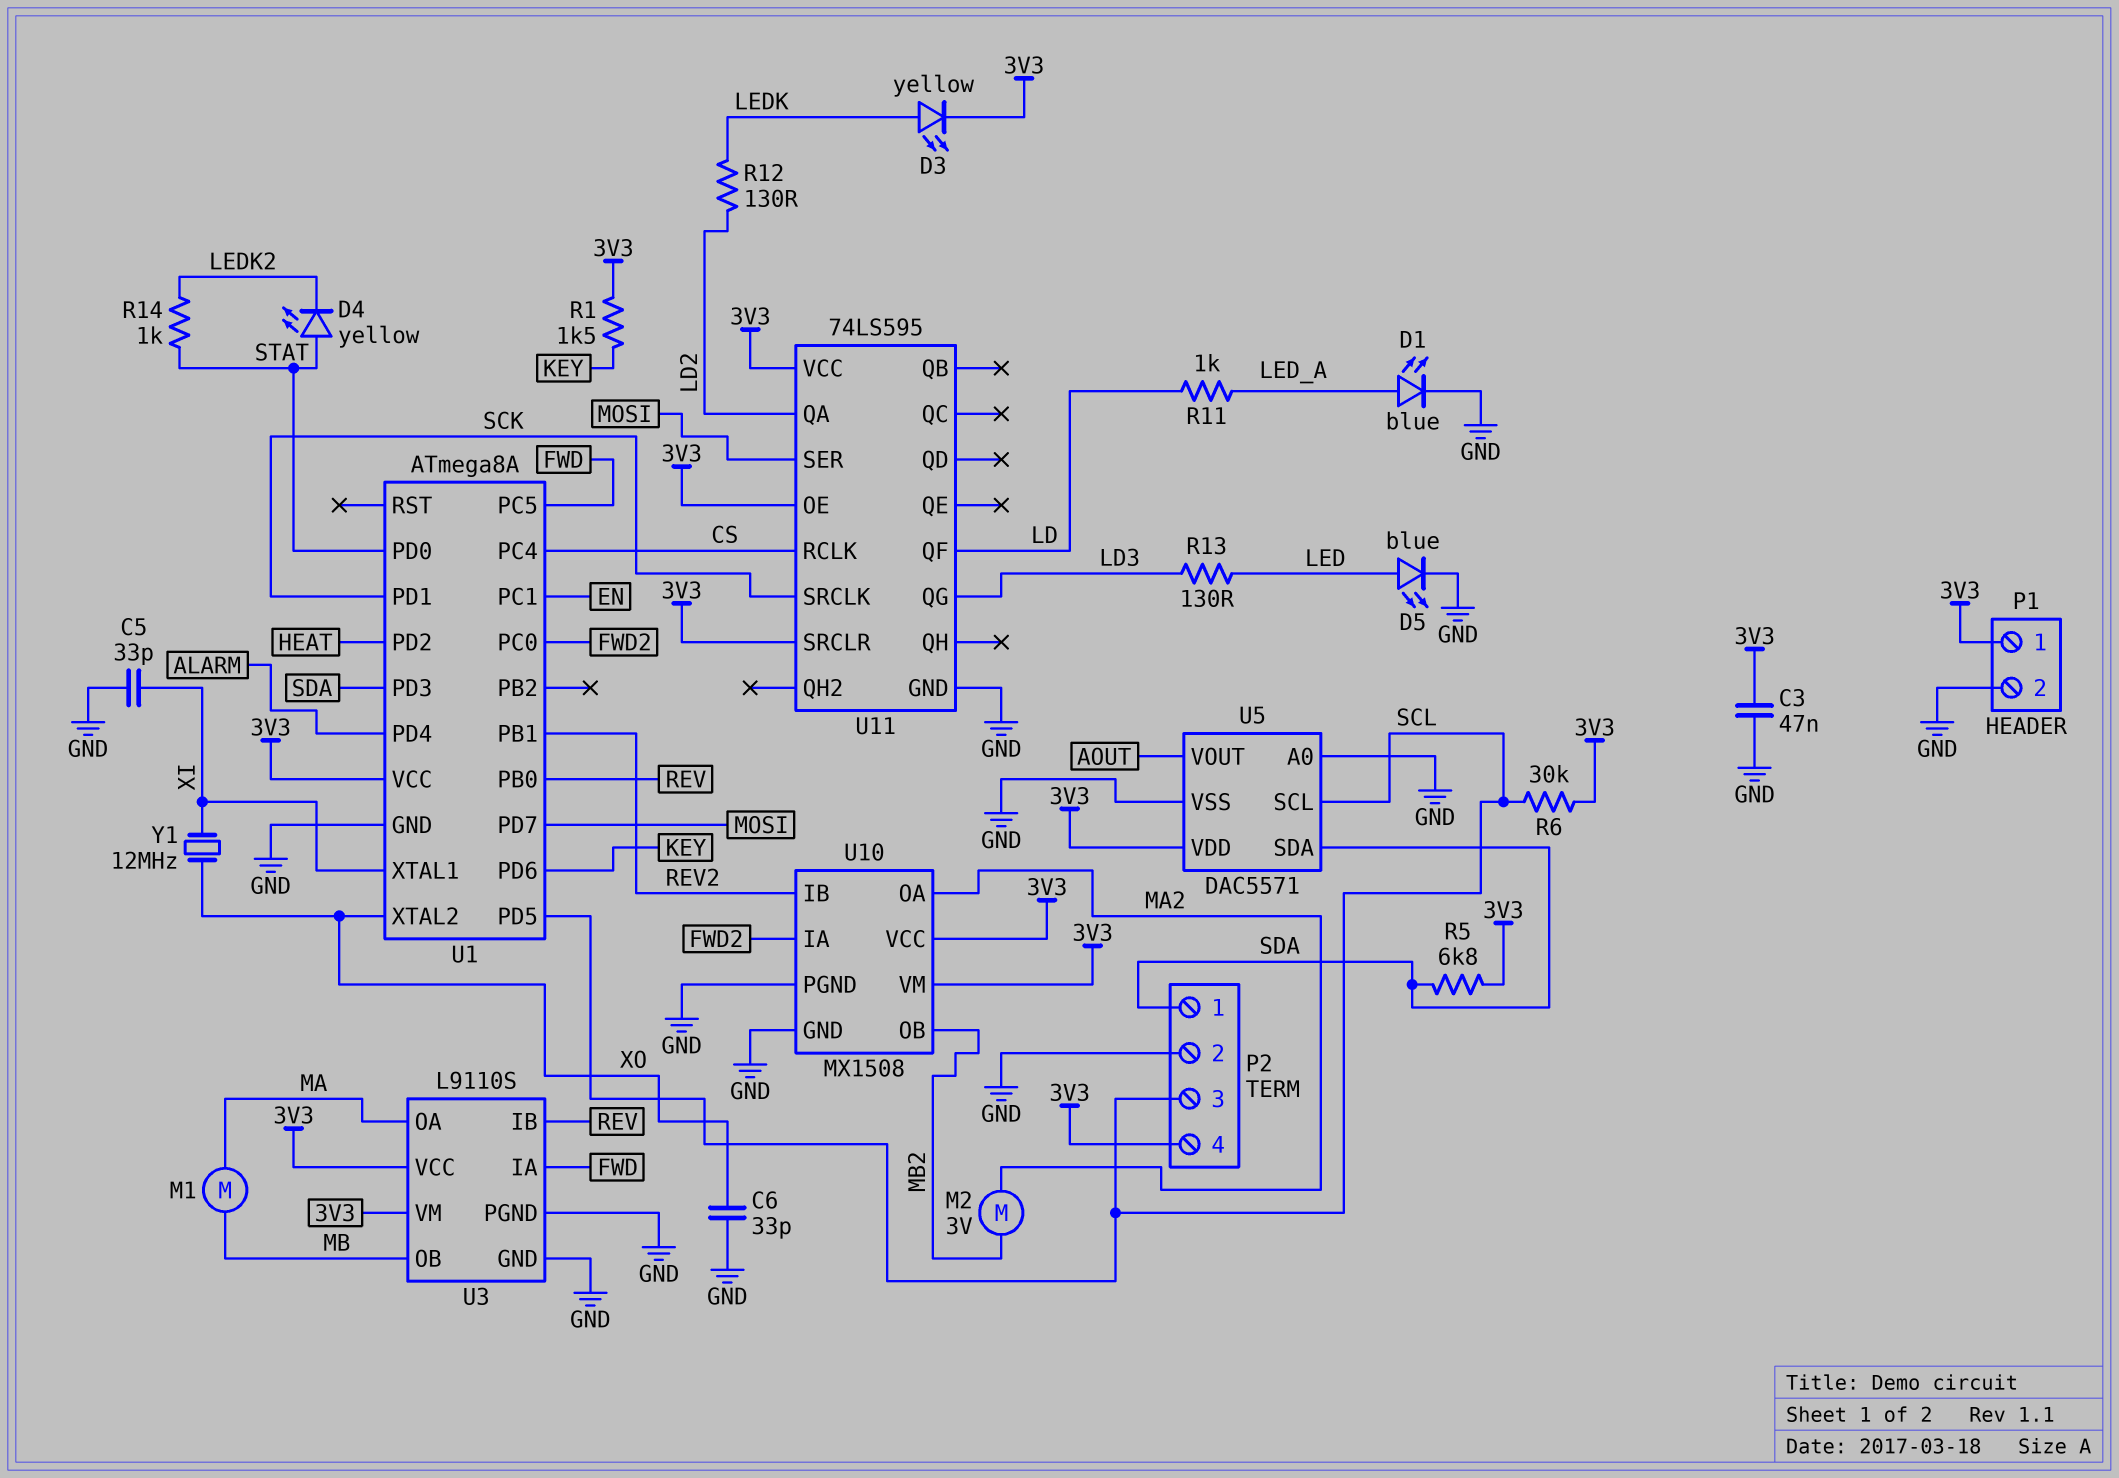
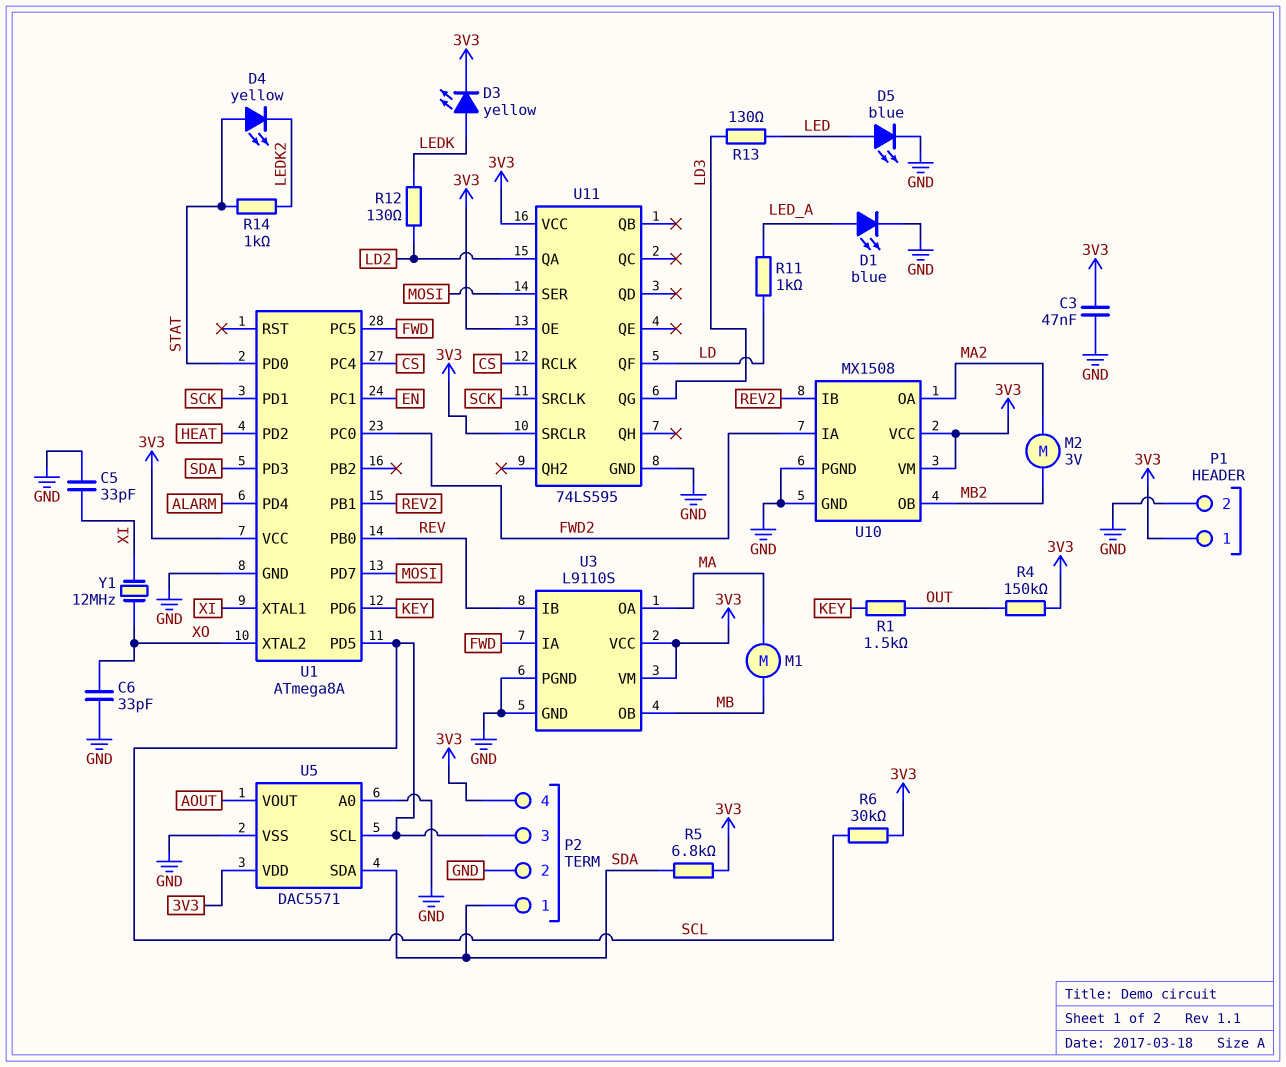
R1: 1.5k (3V3, KEY) -> 1.5k (KEY, OUT)
R4: none -> 150k (3V3, OUT)

